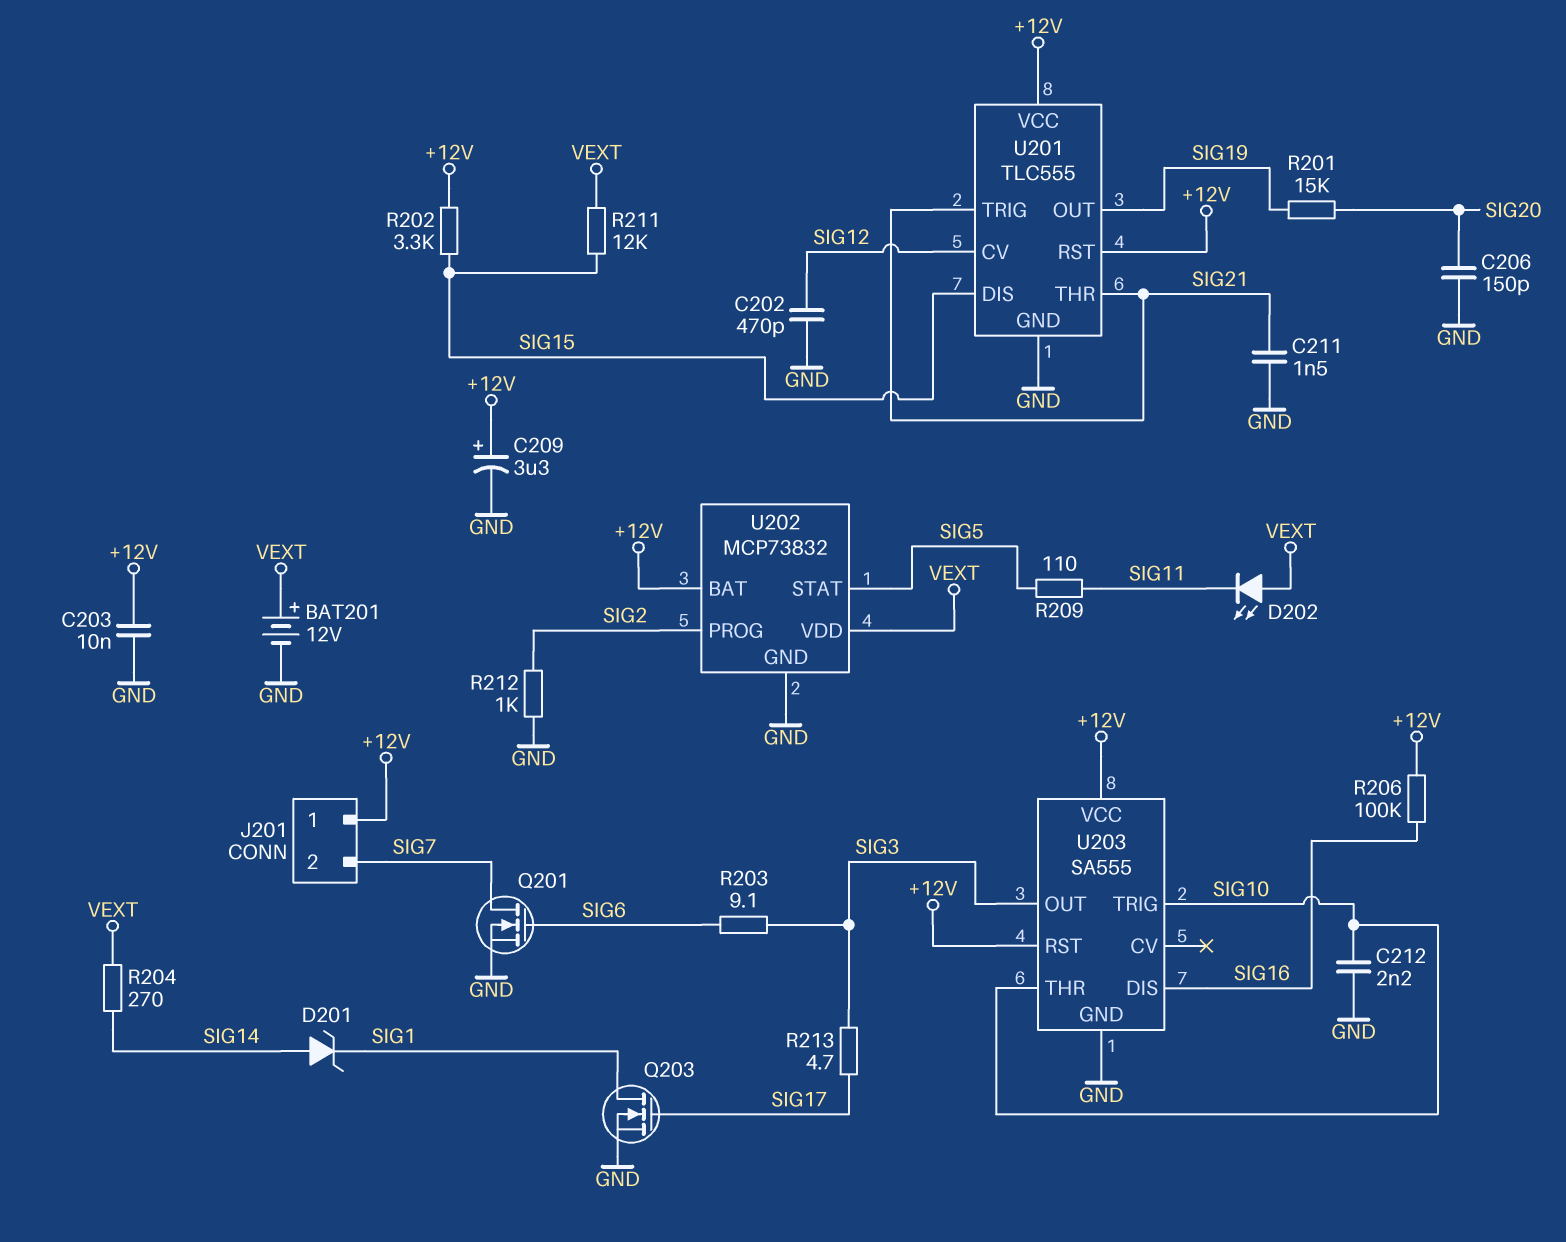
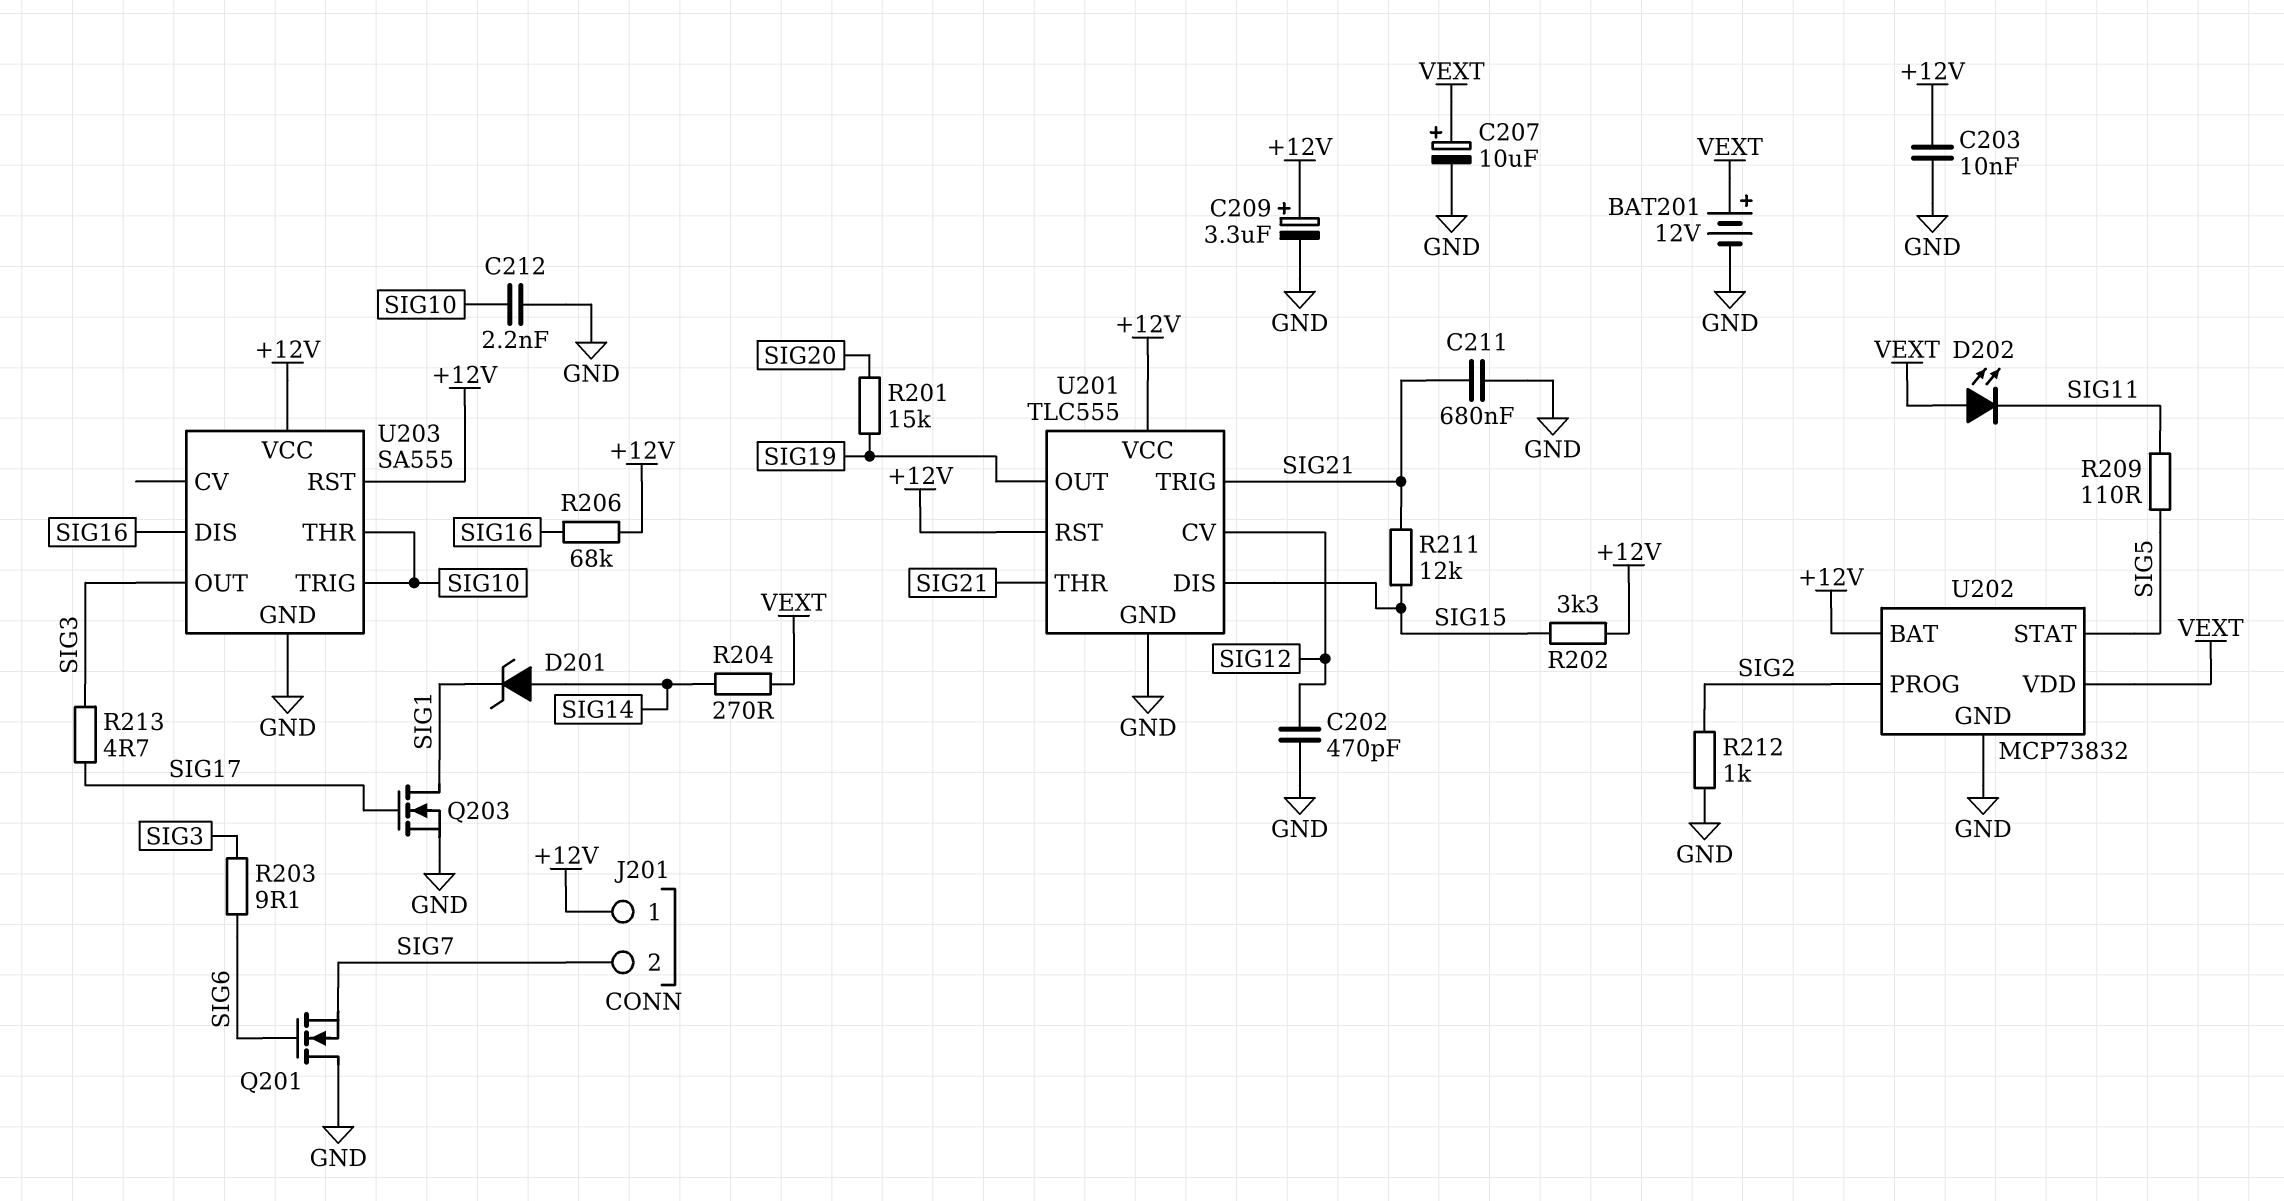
C206: 150pF (GND, SIG20) -> none
C207: none -> 10uF (plus VEXT, minus GND)
C211: 1.5nF (GND, SIG21) -> 680nF (GND, SIG21)
Q201: NMOS (G SIG6, D SIG7, S GND) -> NMOS (G SIG6, D GND, S SIG7)
R206: 100k (+12V, SIG16) -> 68k (+12V, SIG16)
R211: 12k (SIG15, VEXT) -> 12k (SIG15, SIG21)

